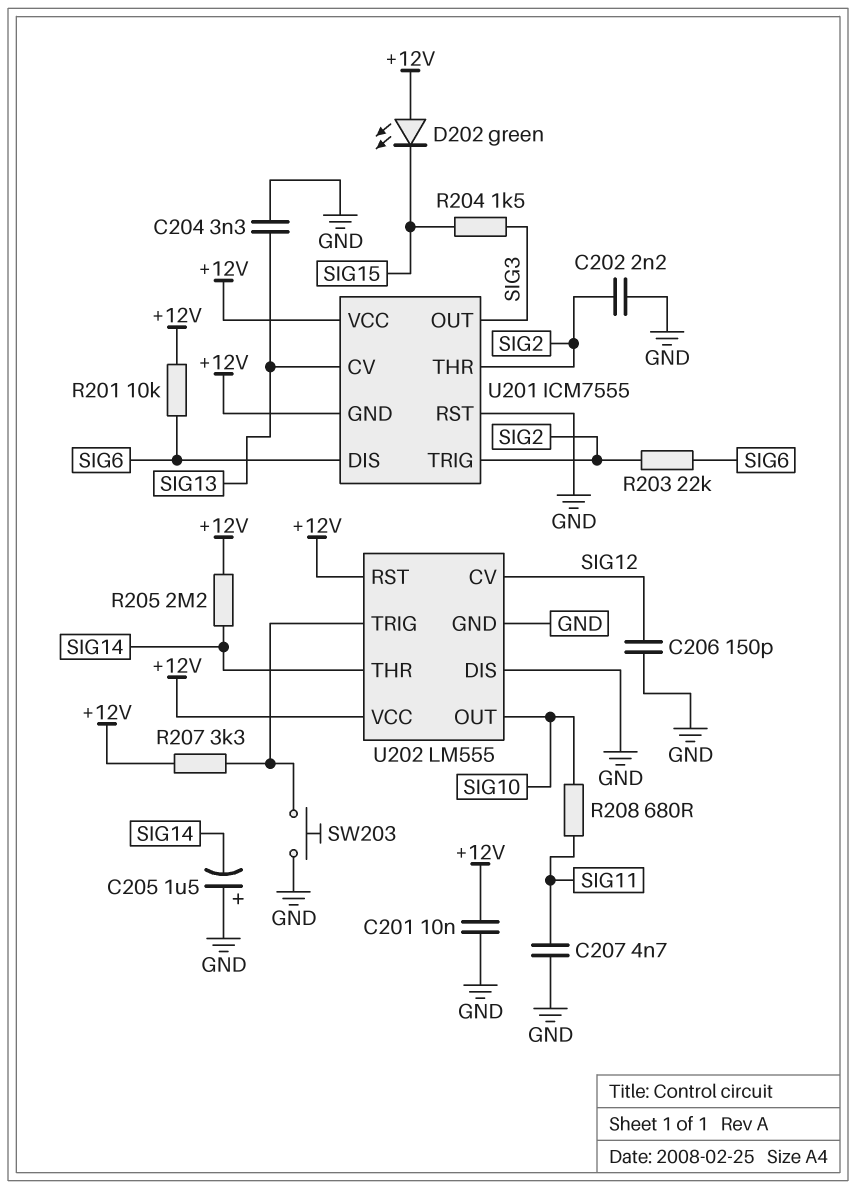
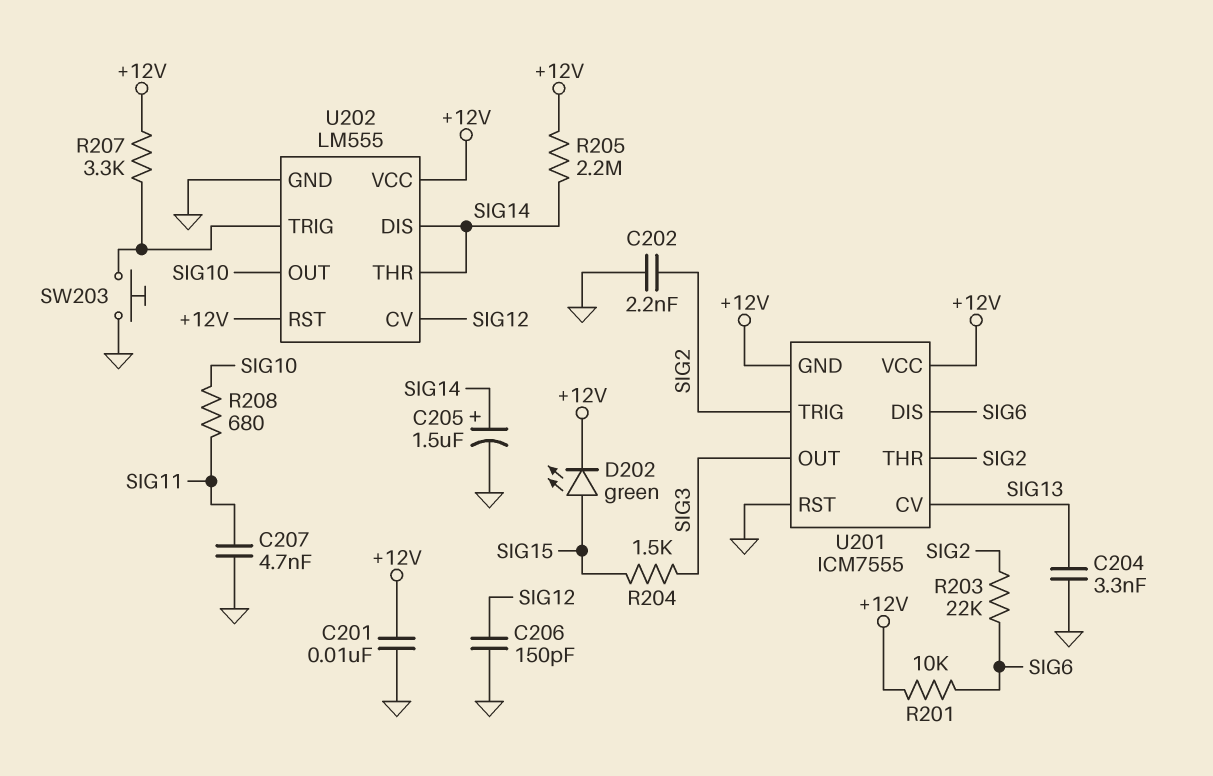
C205: 1.5uF (plus GND, minus SIG14) -> 1.5uF (plus SIG14, minus GND)
D202: LED green (A +12V, K SIG15) -> LED green (A SIG15, K +12V)
U202 pin DIS: GND -> SIG14

